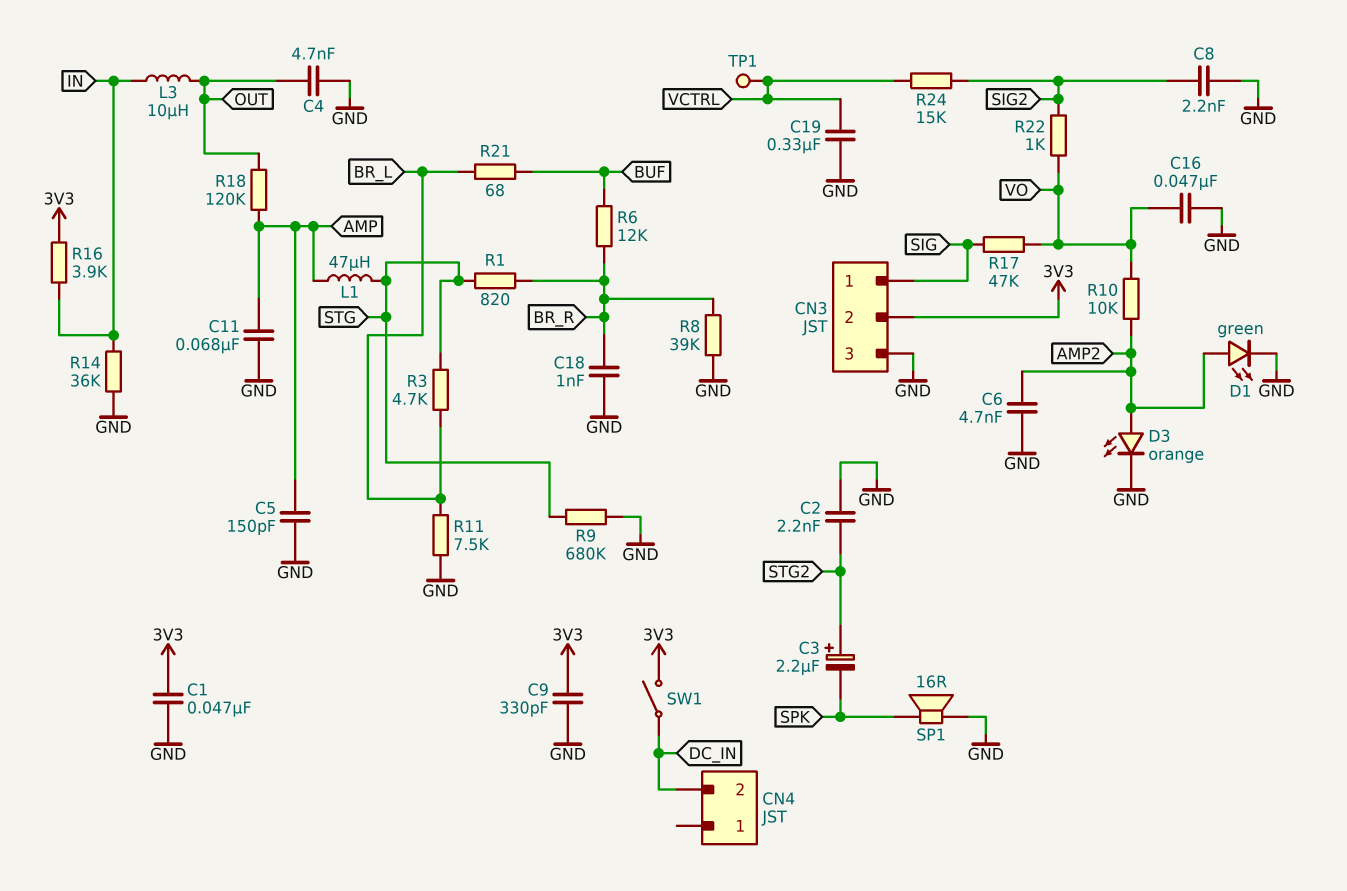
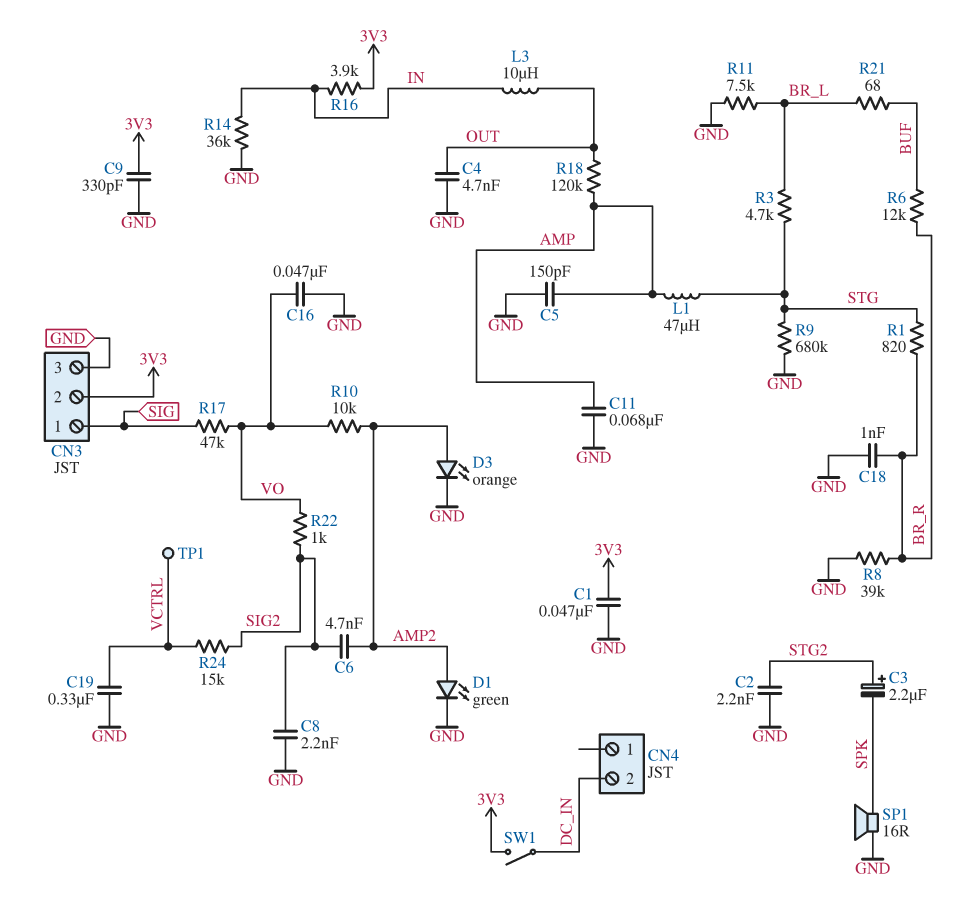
C6: 4.7nF (AMP2, GND) -> 4.7nF (AMP2, SIG2)

